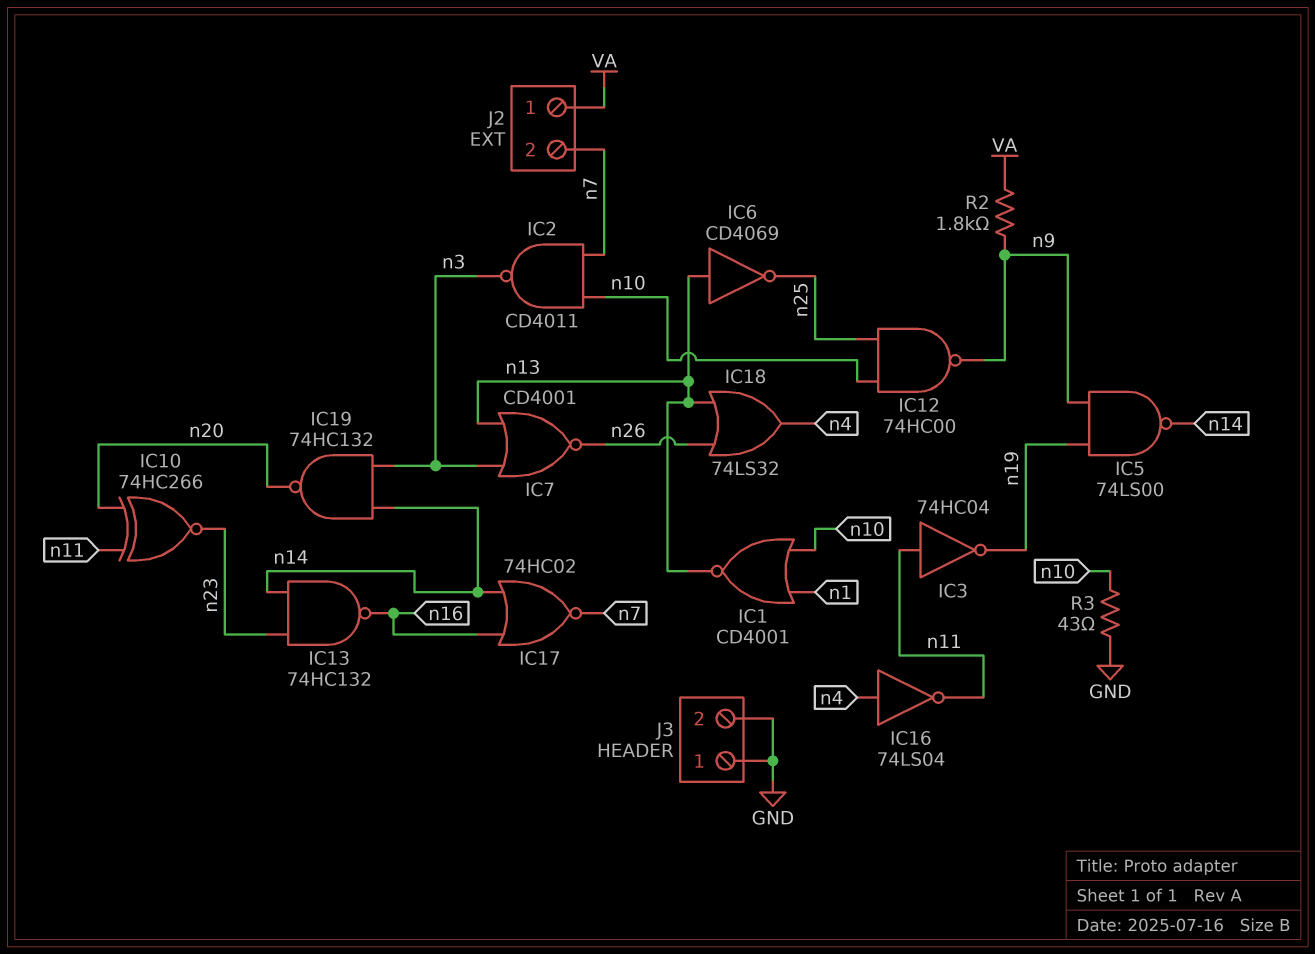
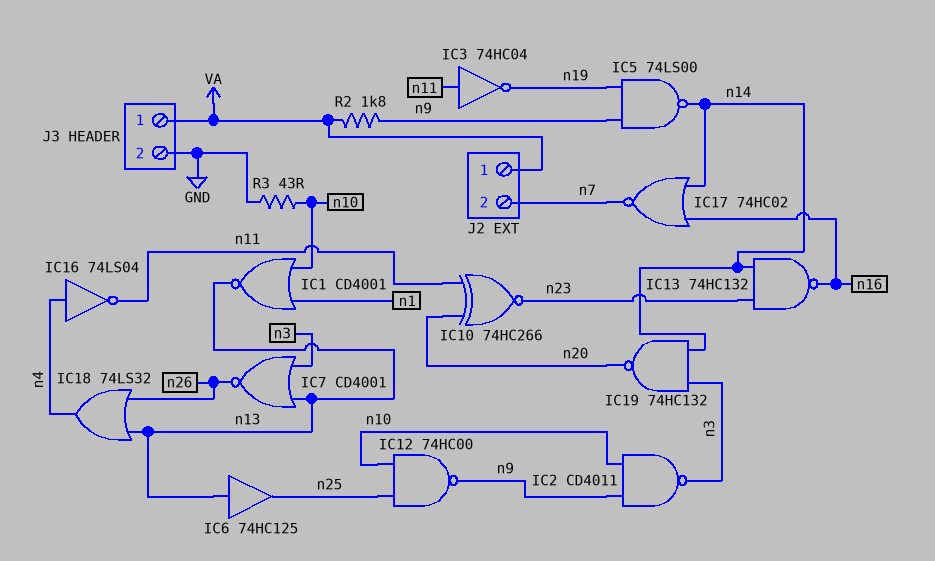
IC2: NAND CD4011 (in n7, in n10, out n3) -> NAND CD4011 (in n9, in n10, out n3)
IC6: NOT CD4069 (in n13, out n25) -> buffer 74HC125 (in n13, out n25)
J3 pin 1: GND -> VA

